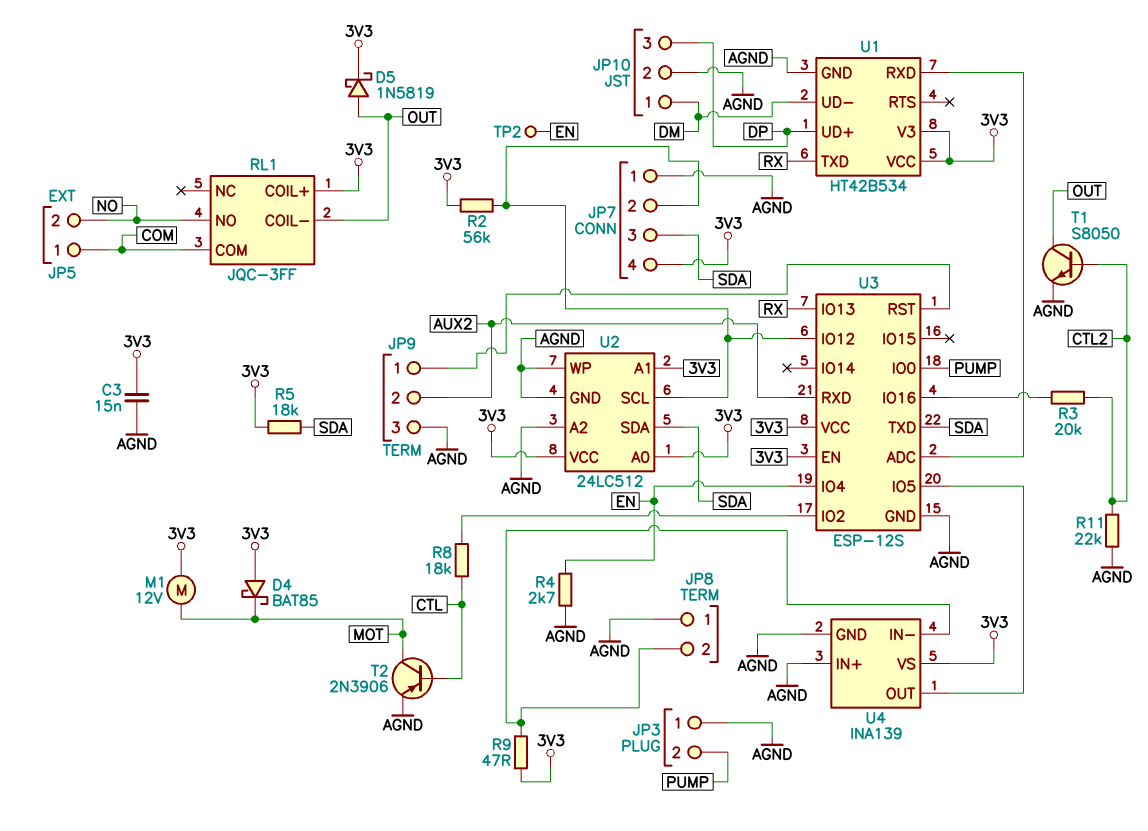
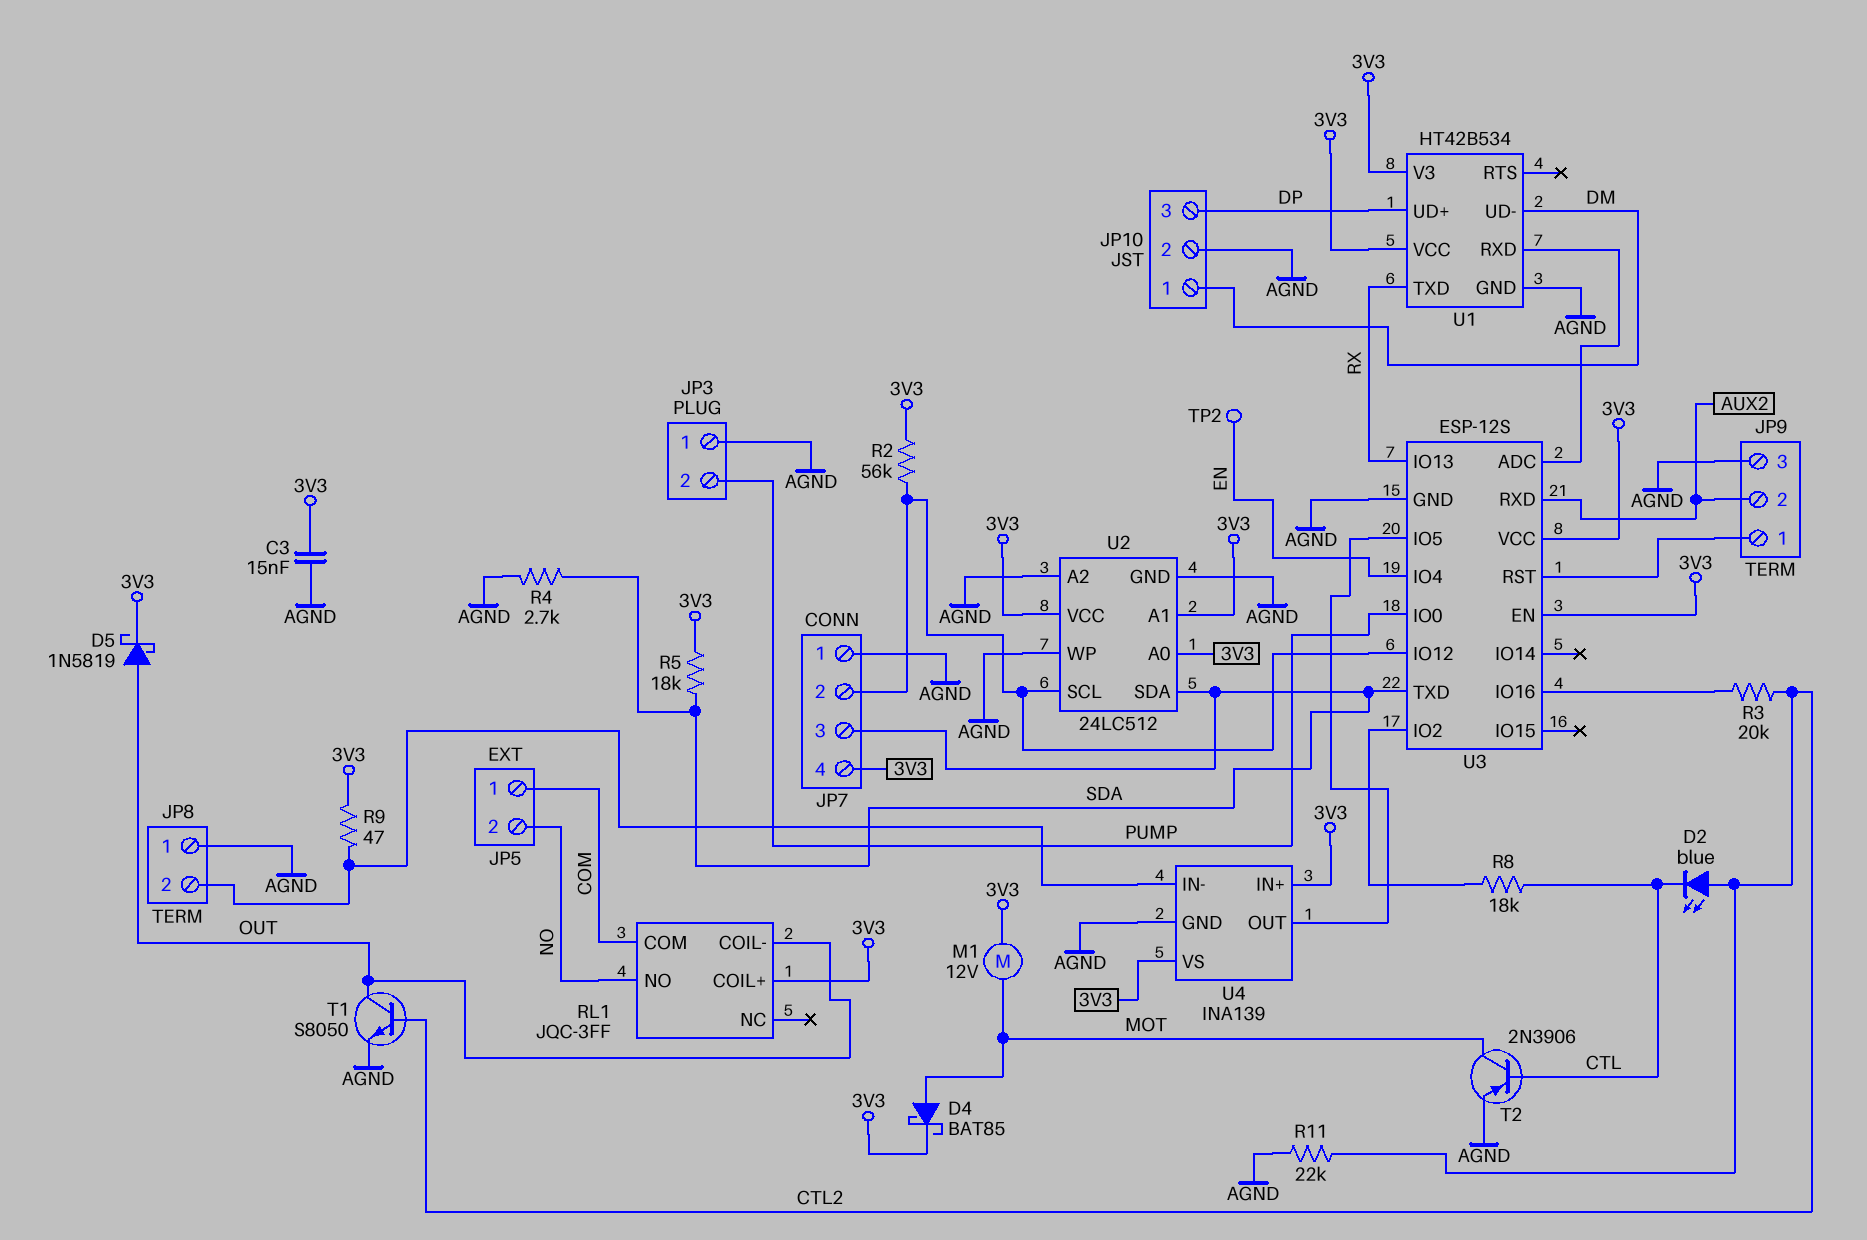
D2: none -> LED blue (A CTL2, K CTL)
D4: schottky BAT85 (A 3V3, K MOT) -> schottky BAT85 (A MOT, K 3V3)
R4: 2.7k (AGND, EN) -> 2.7k (AGND, SDA)
U4 pin IN+: AGND -> 3V3

